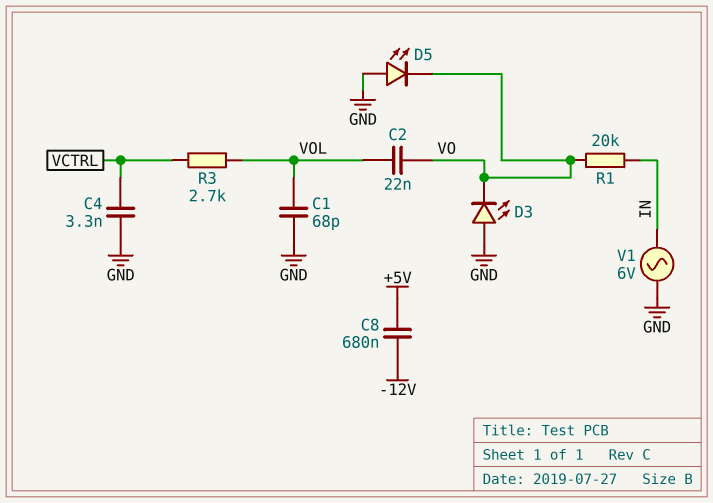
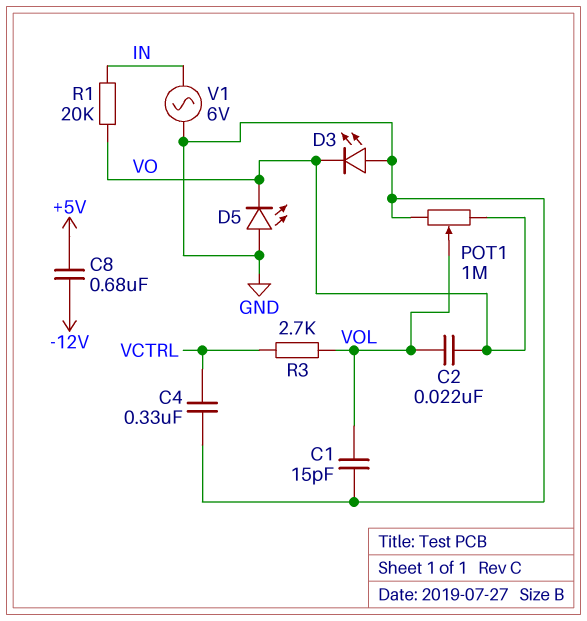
C1: 68pF (GND, VOL) -> 15pF (GND, VOL)
C4: 3.3nF (GND, VCTRL) -> 330nF (GND, VCTRL)
POT1: none -> 1M (GND, VO, wiper VOL)

